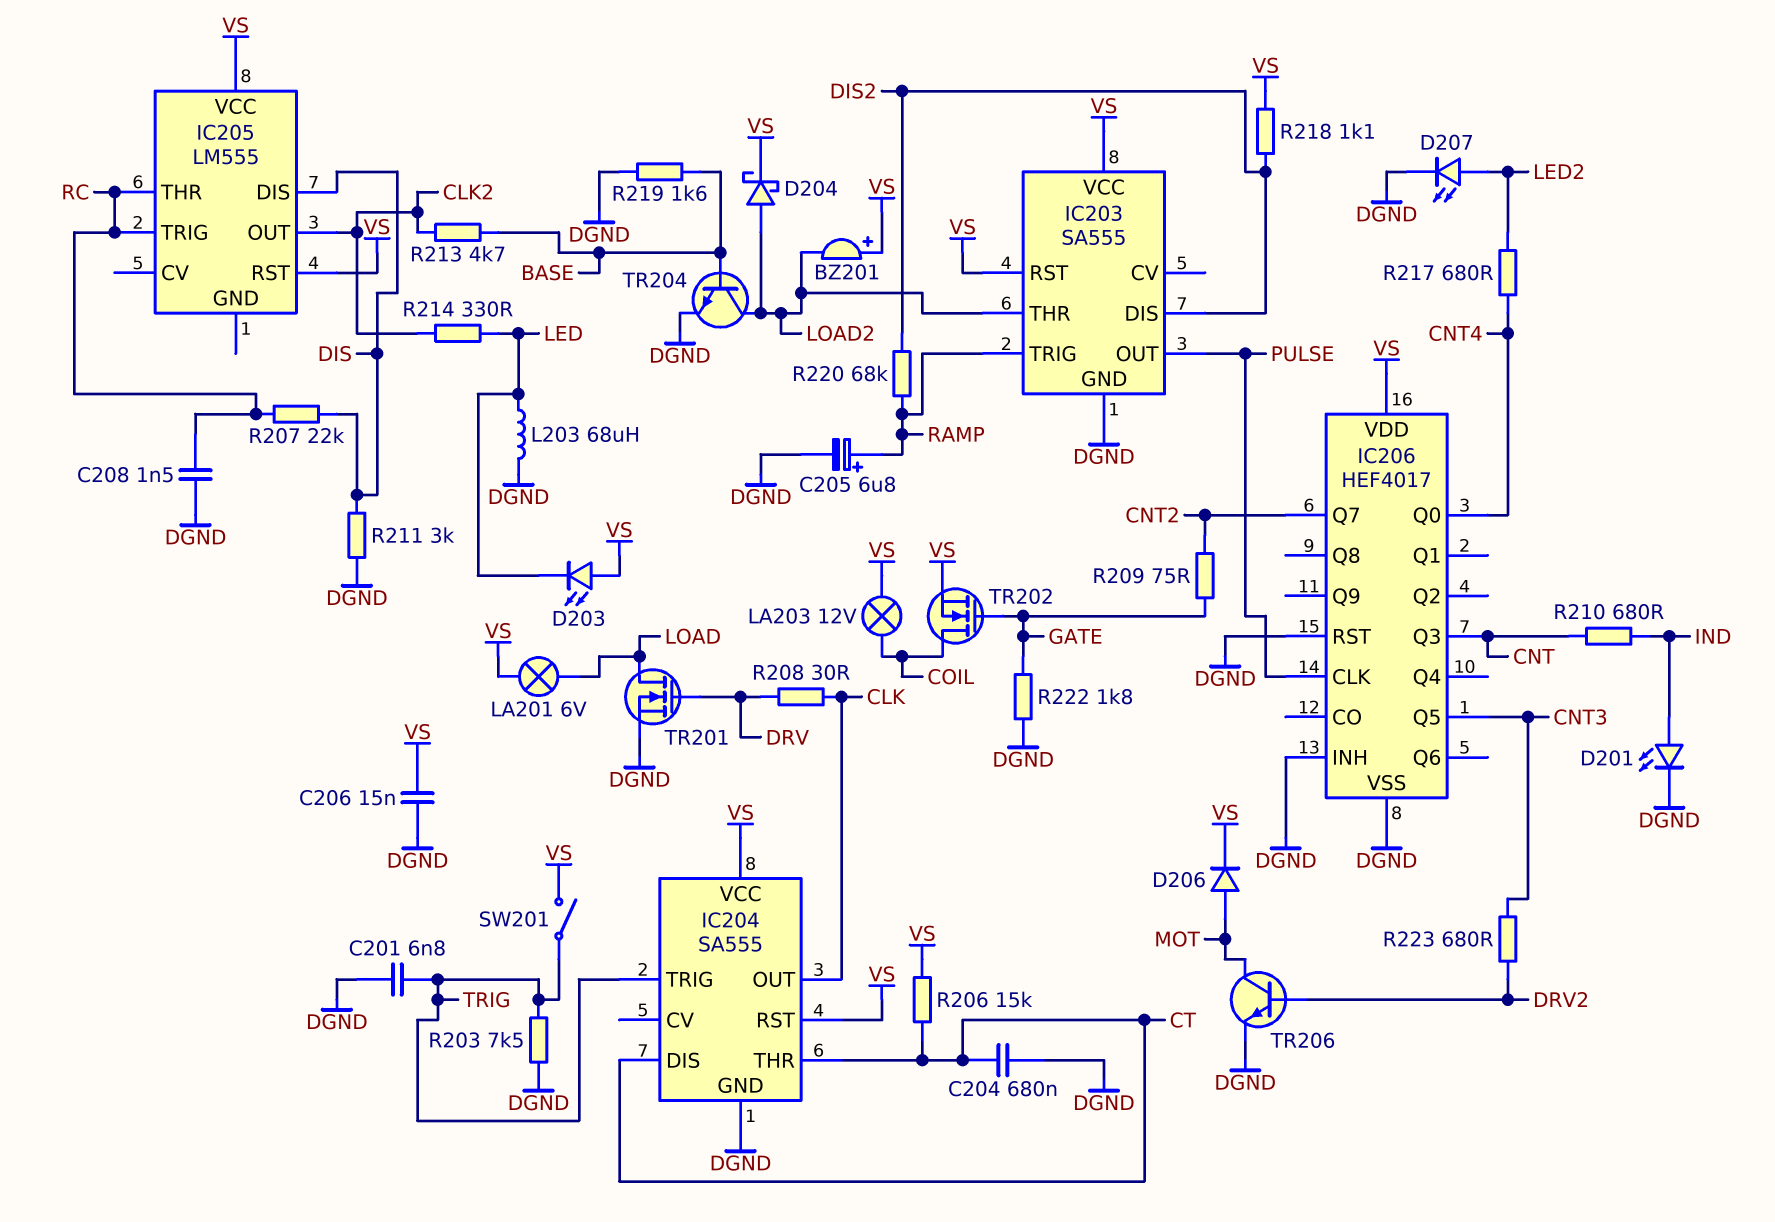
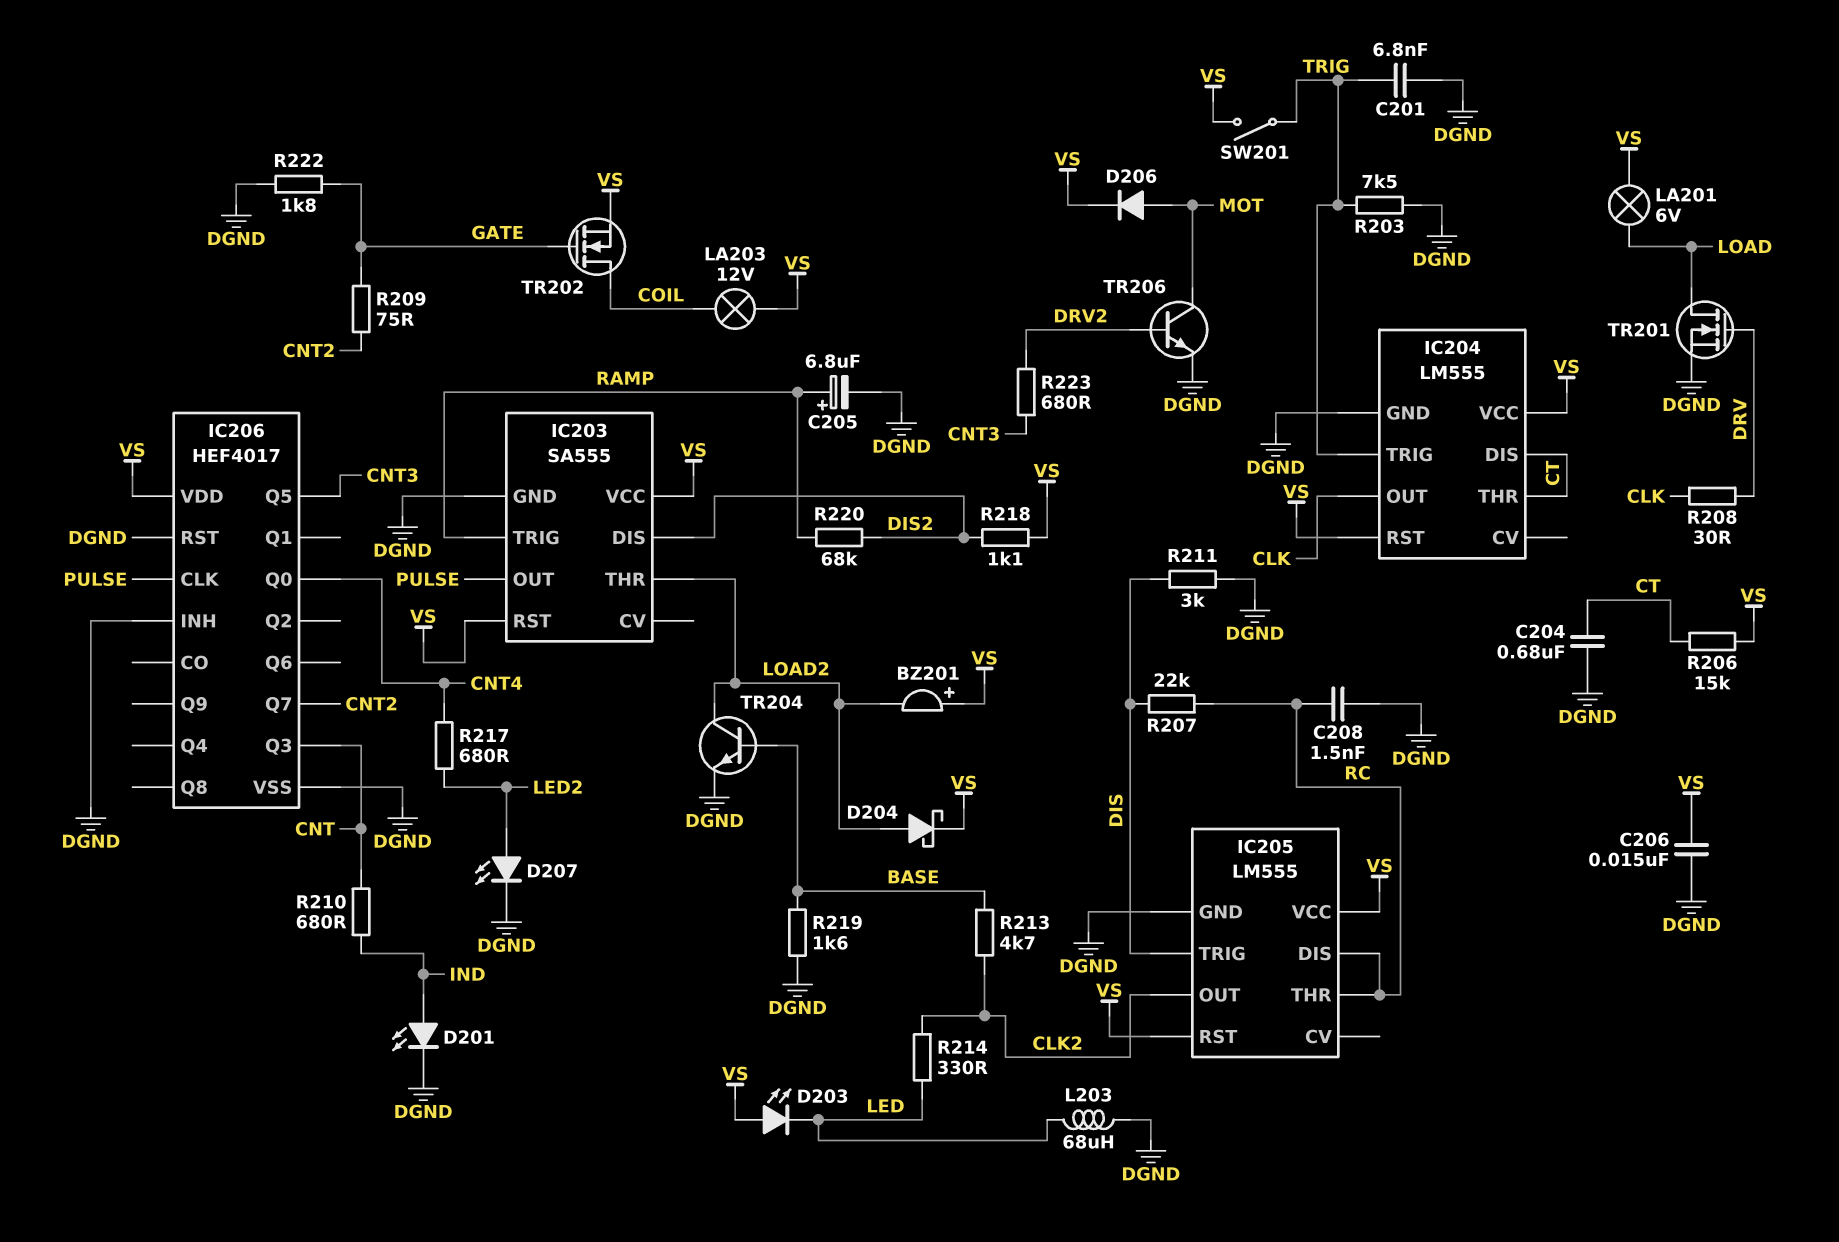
IC204: SA555 -> LM555
IC205 pin DIS: DIS -> RC
IC205 pin GND: none -> DGND
IC205 pin TRIG: RC -> DIS

